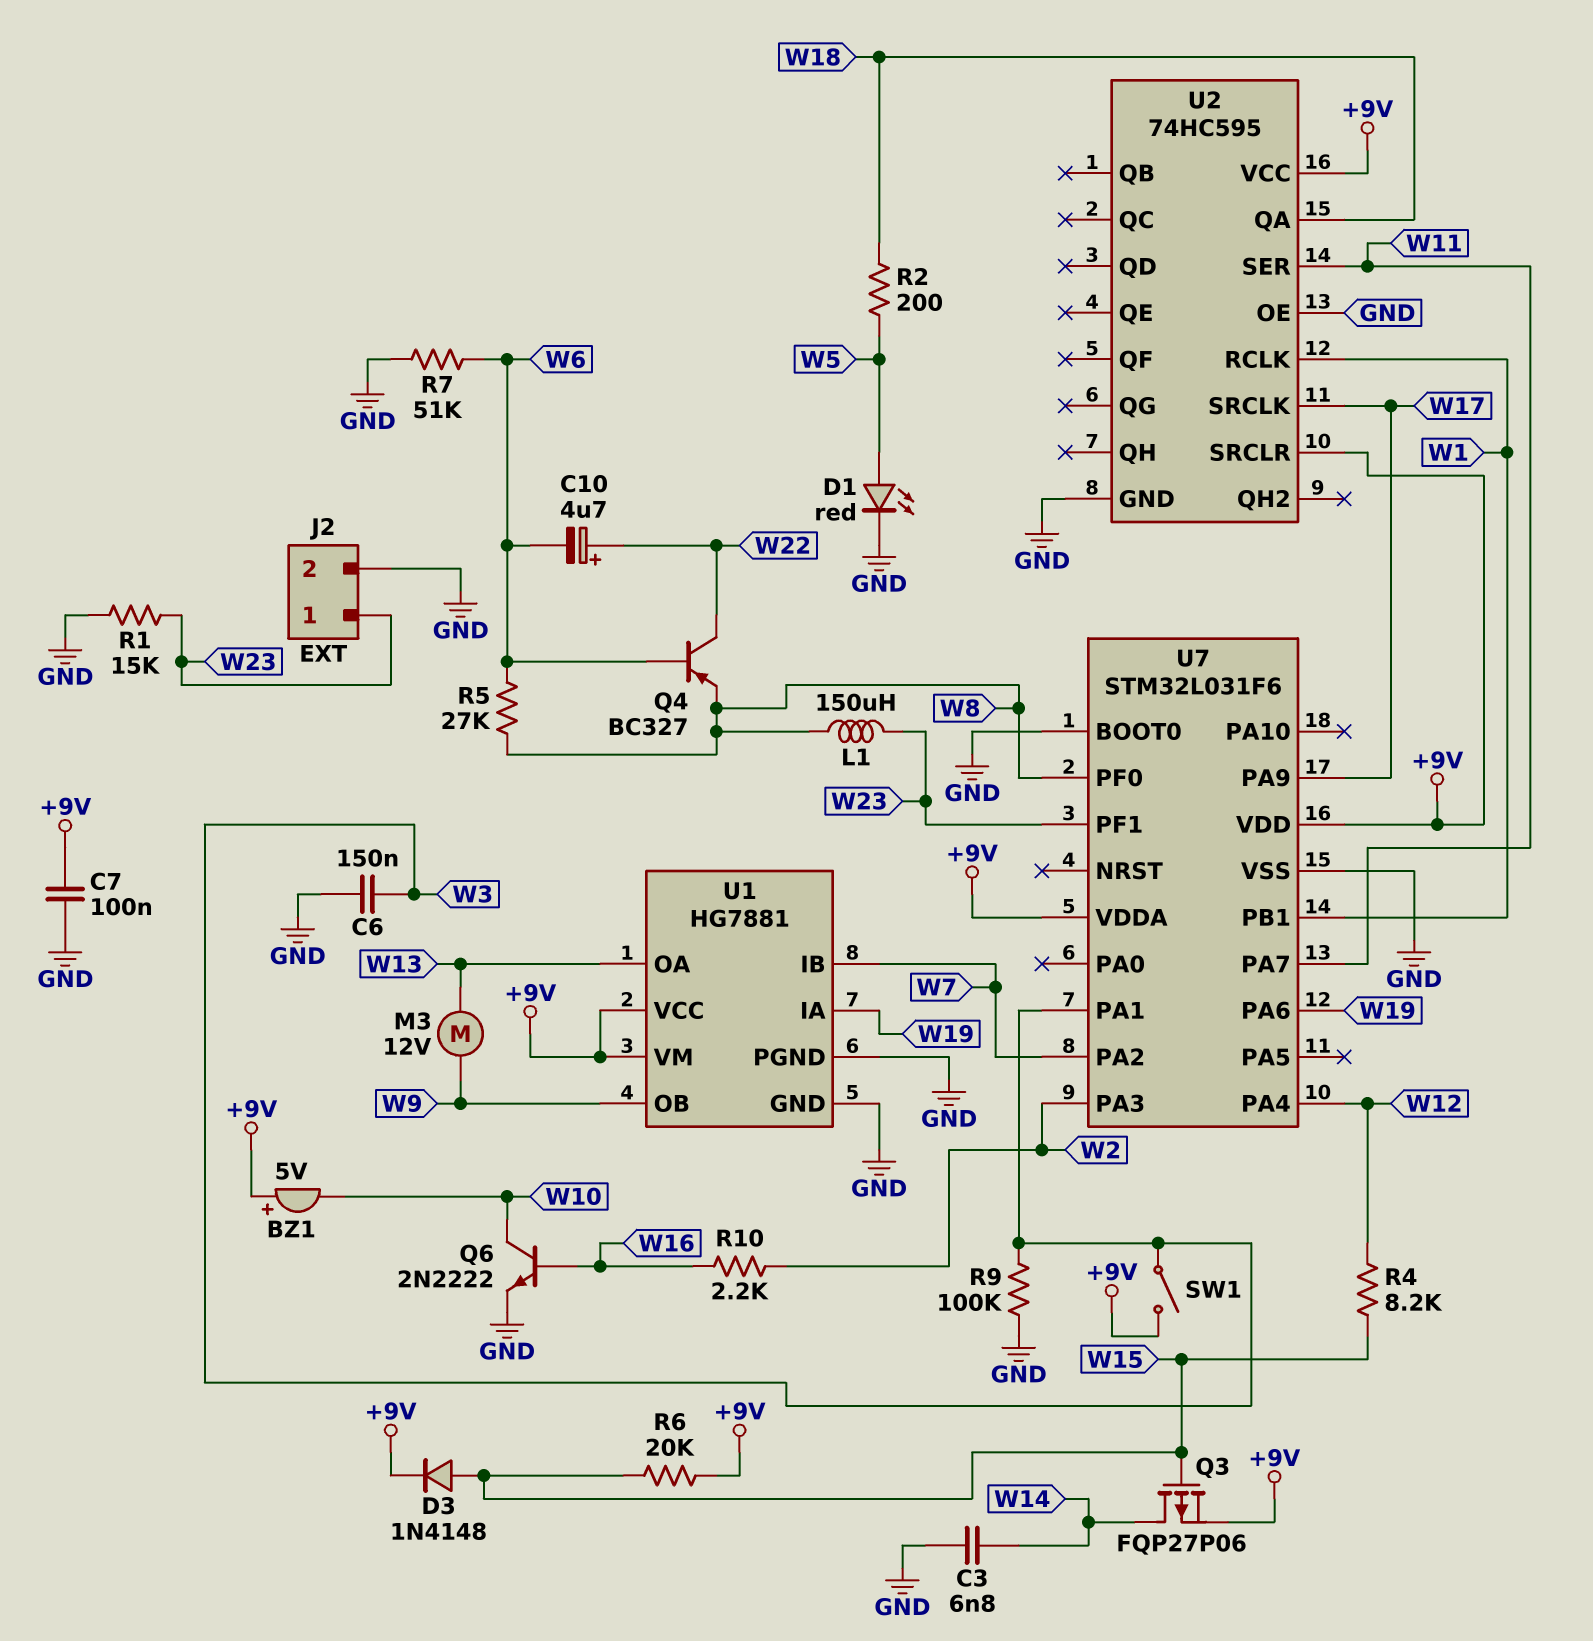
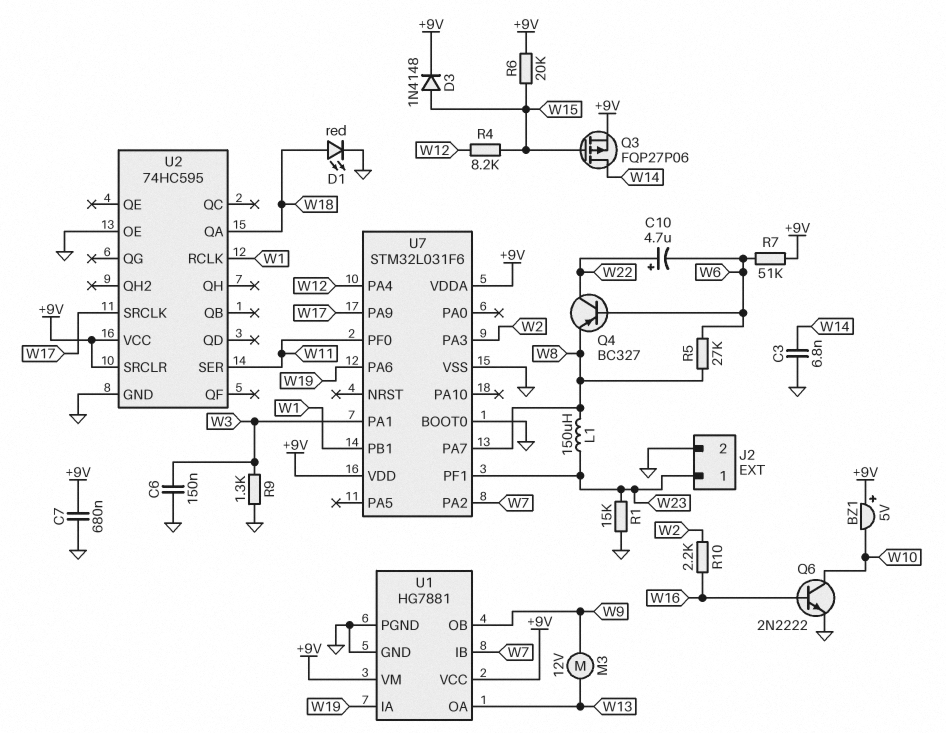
C7: 100nF (+9V, GND) -> 680nF (+9V, GND)
D1: LED red (A W5, K GND) -> LED red (A W18, K GND)
R2: 200 (W5, W18) -> none
R7: 51k (GND, W6) -> 51k (+9V, W6)
R9: 100k (GND, W3) -> 1.3k (GND, W3)
SW1: switch (+9V, W3) -> none
U7 pin PA7: W11 -> W8
U7 pin PF0: W8 -> W11

